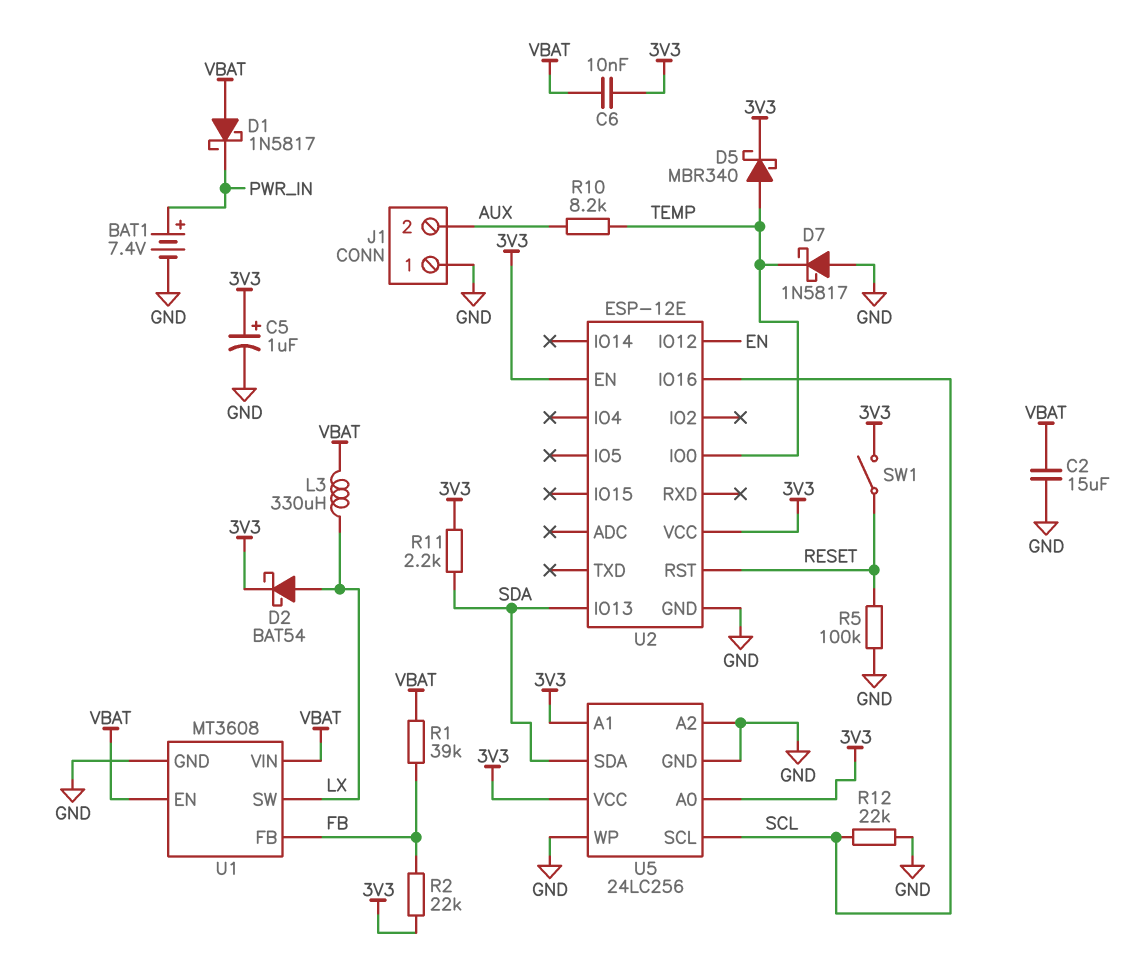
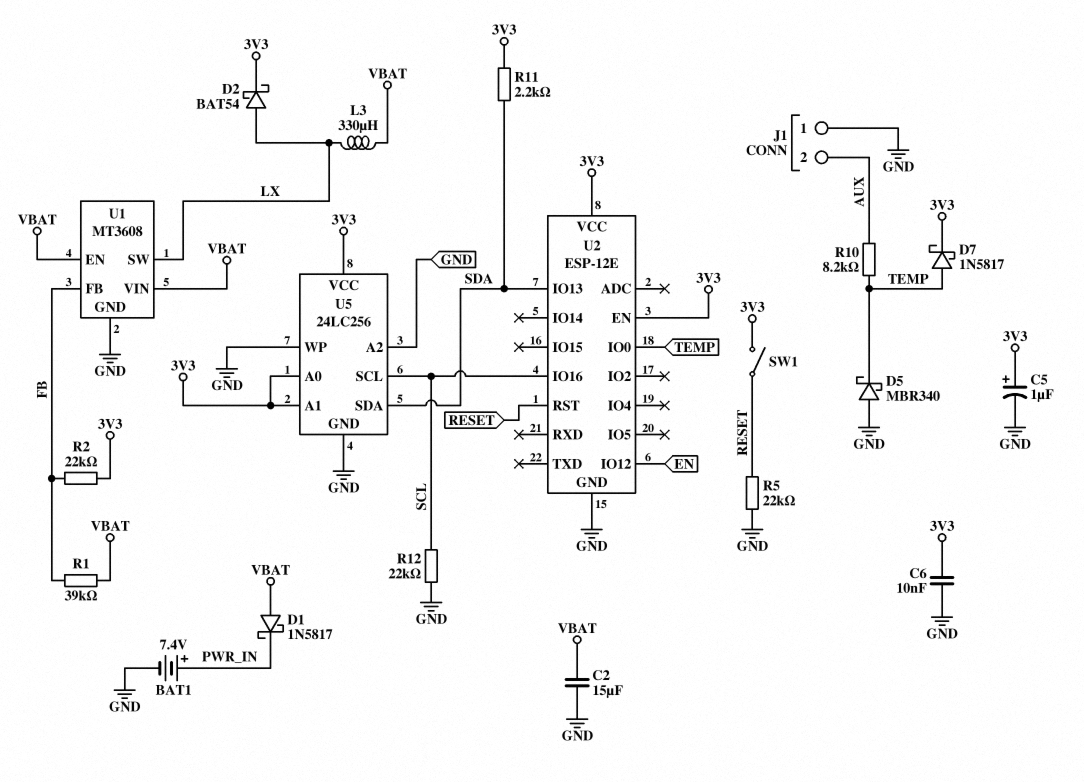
C6: 10nF (3V3, VBAT) -> 10nF (3V3, GND)
D5: schottky MBR340 (A TEMP, K 3V3) -> schottky MBR340 (A GND, K TEMP)
D7: schottky 1N5817 (A GND, K TEMP) -> schottky 1N5817 (A TEMP, K 3V3)
R5: 100k (GND, RESET) -> 22k (GND, RESET)

